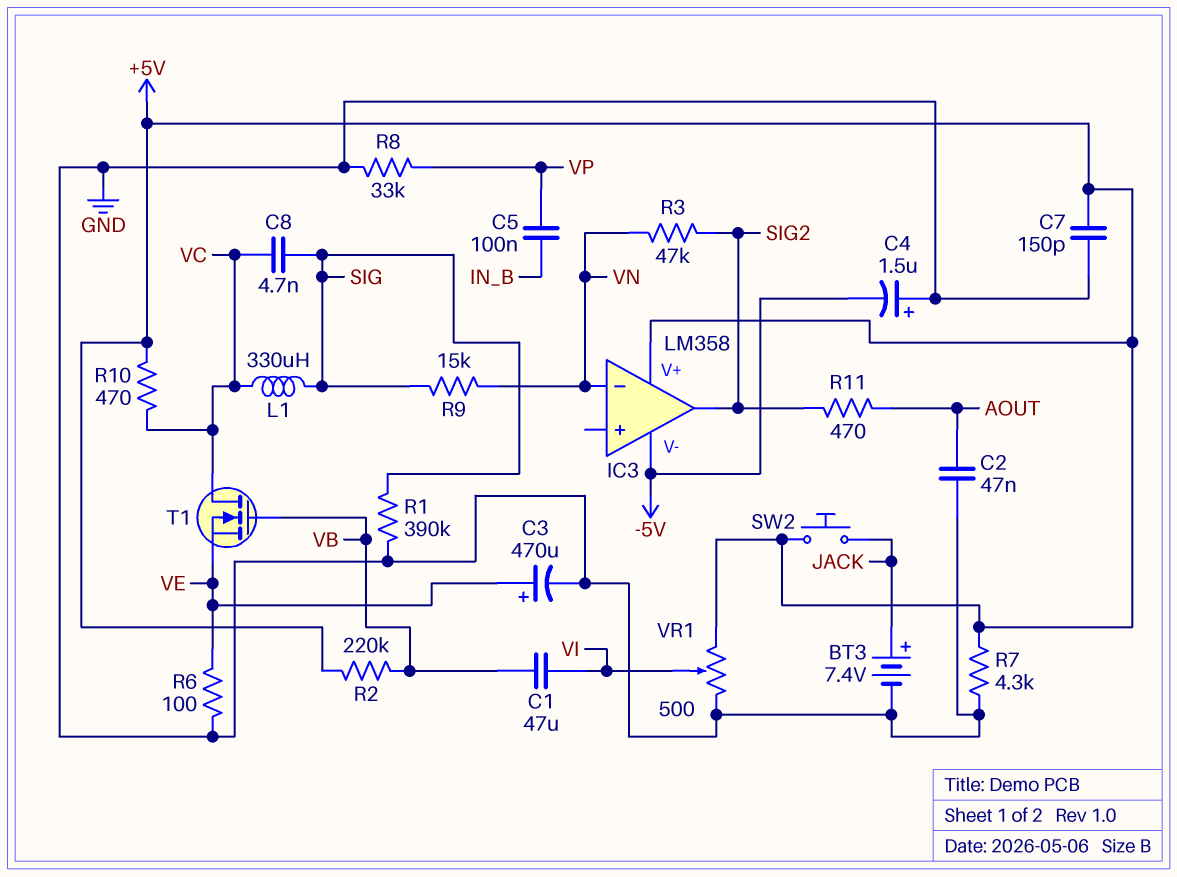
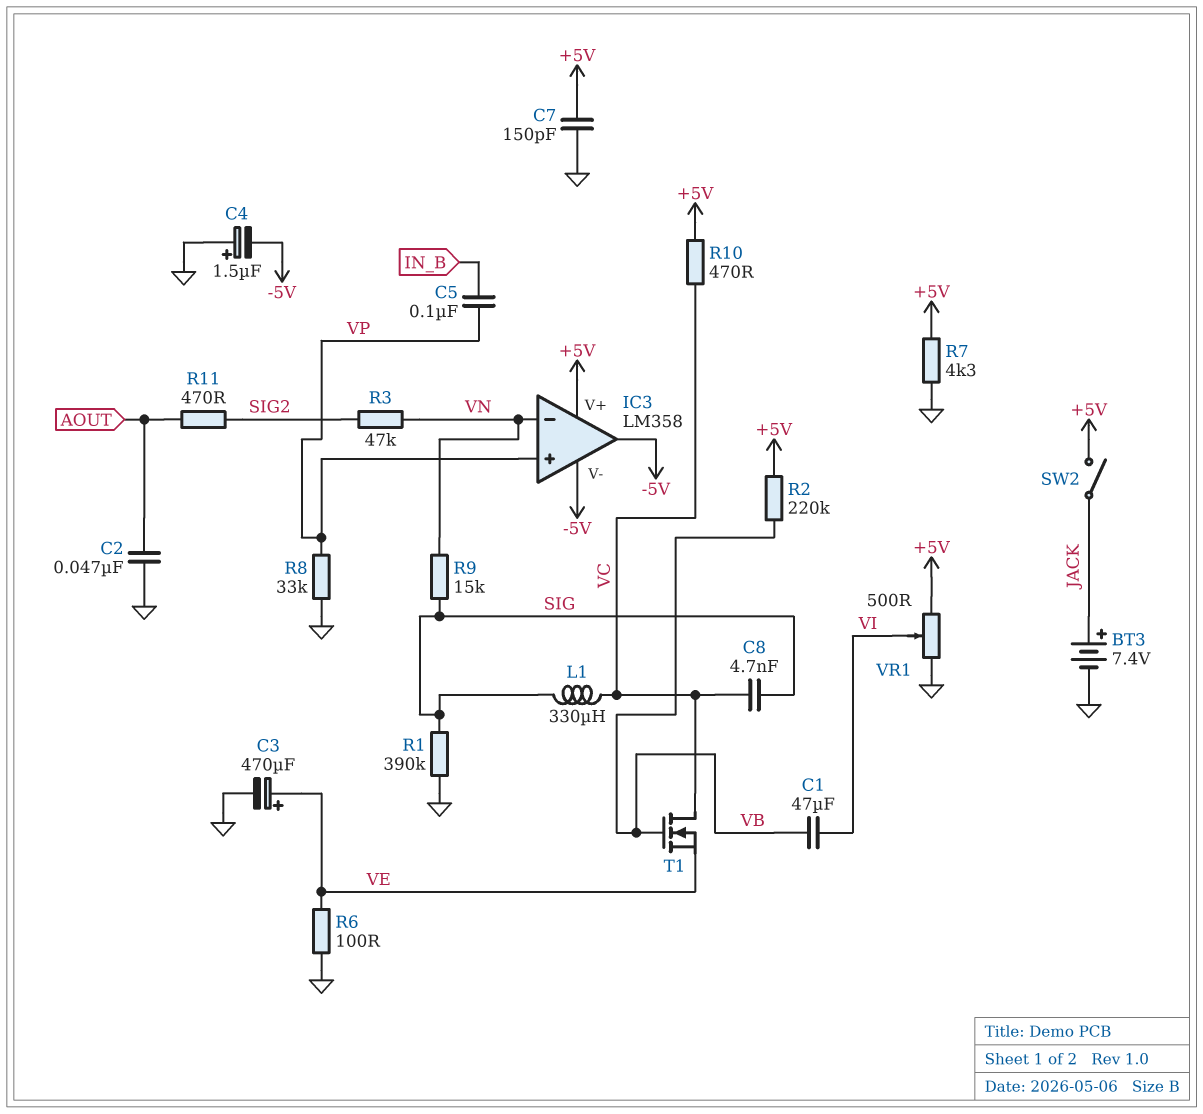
IC3 pin in+: none -> VP
IC3 pin out: SIG2 -> -5V
SW2: button (+5V, JACK) -> switch (+5V, JACK)

